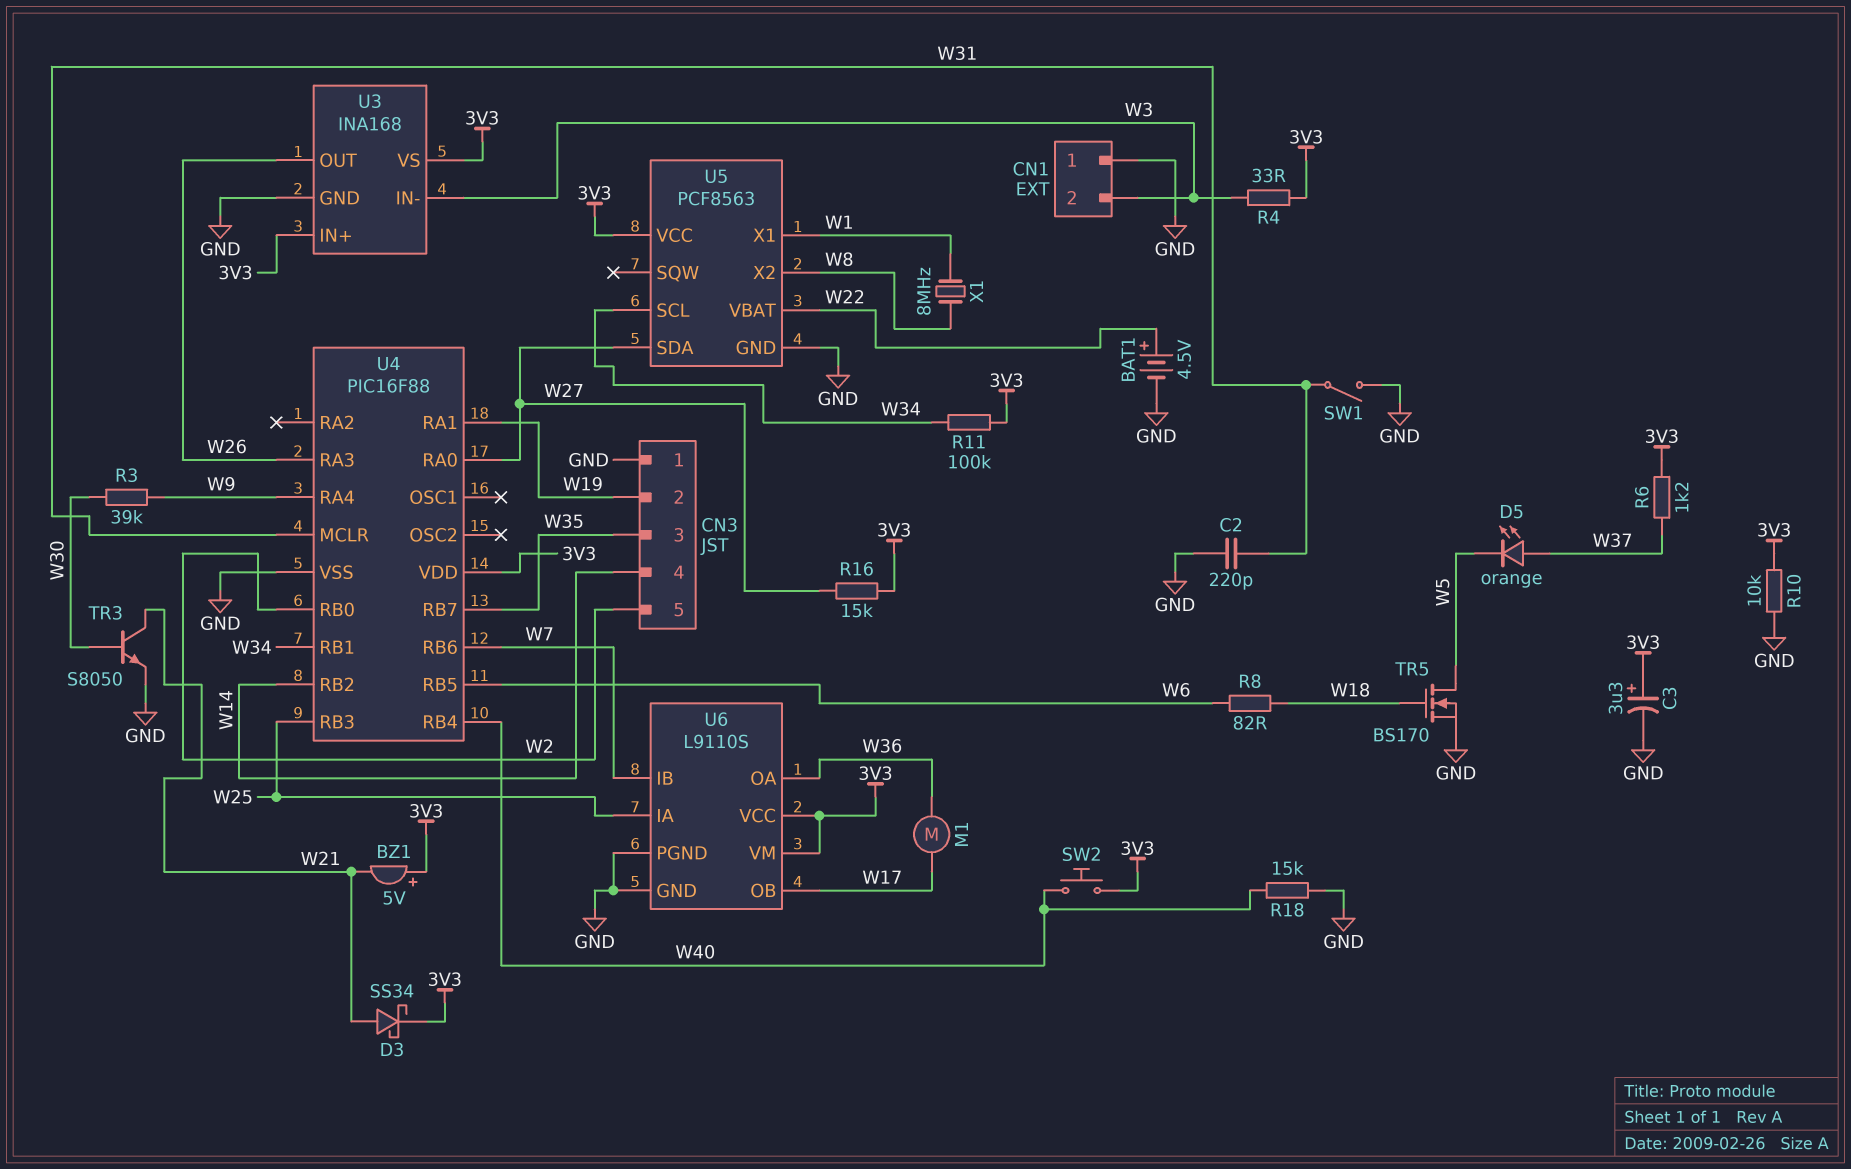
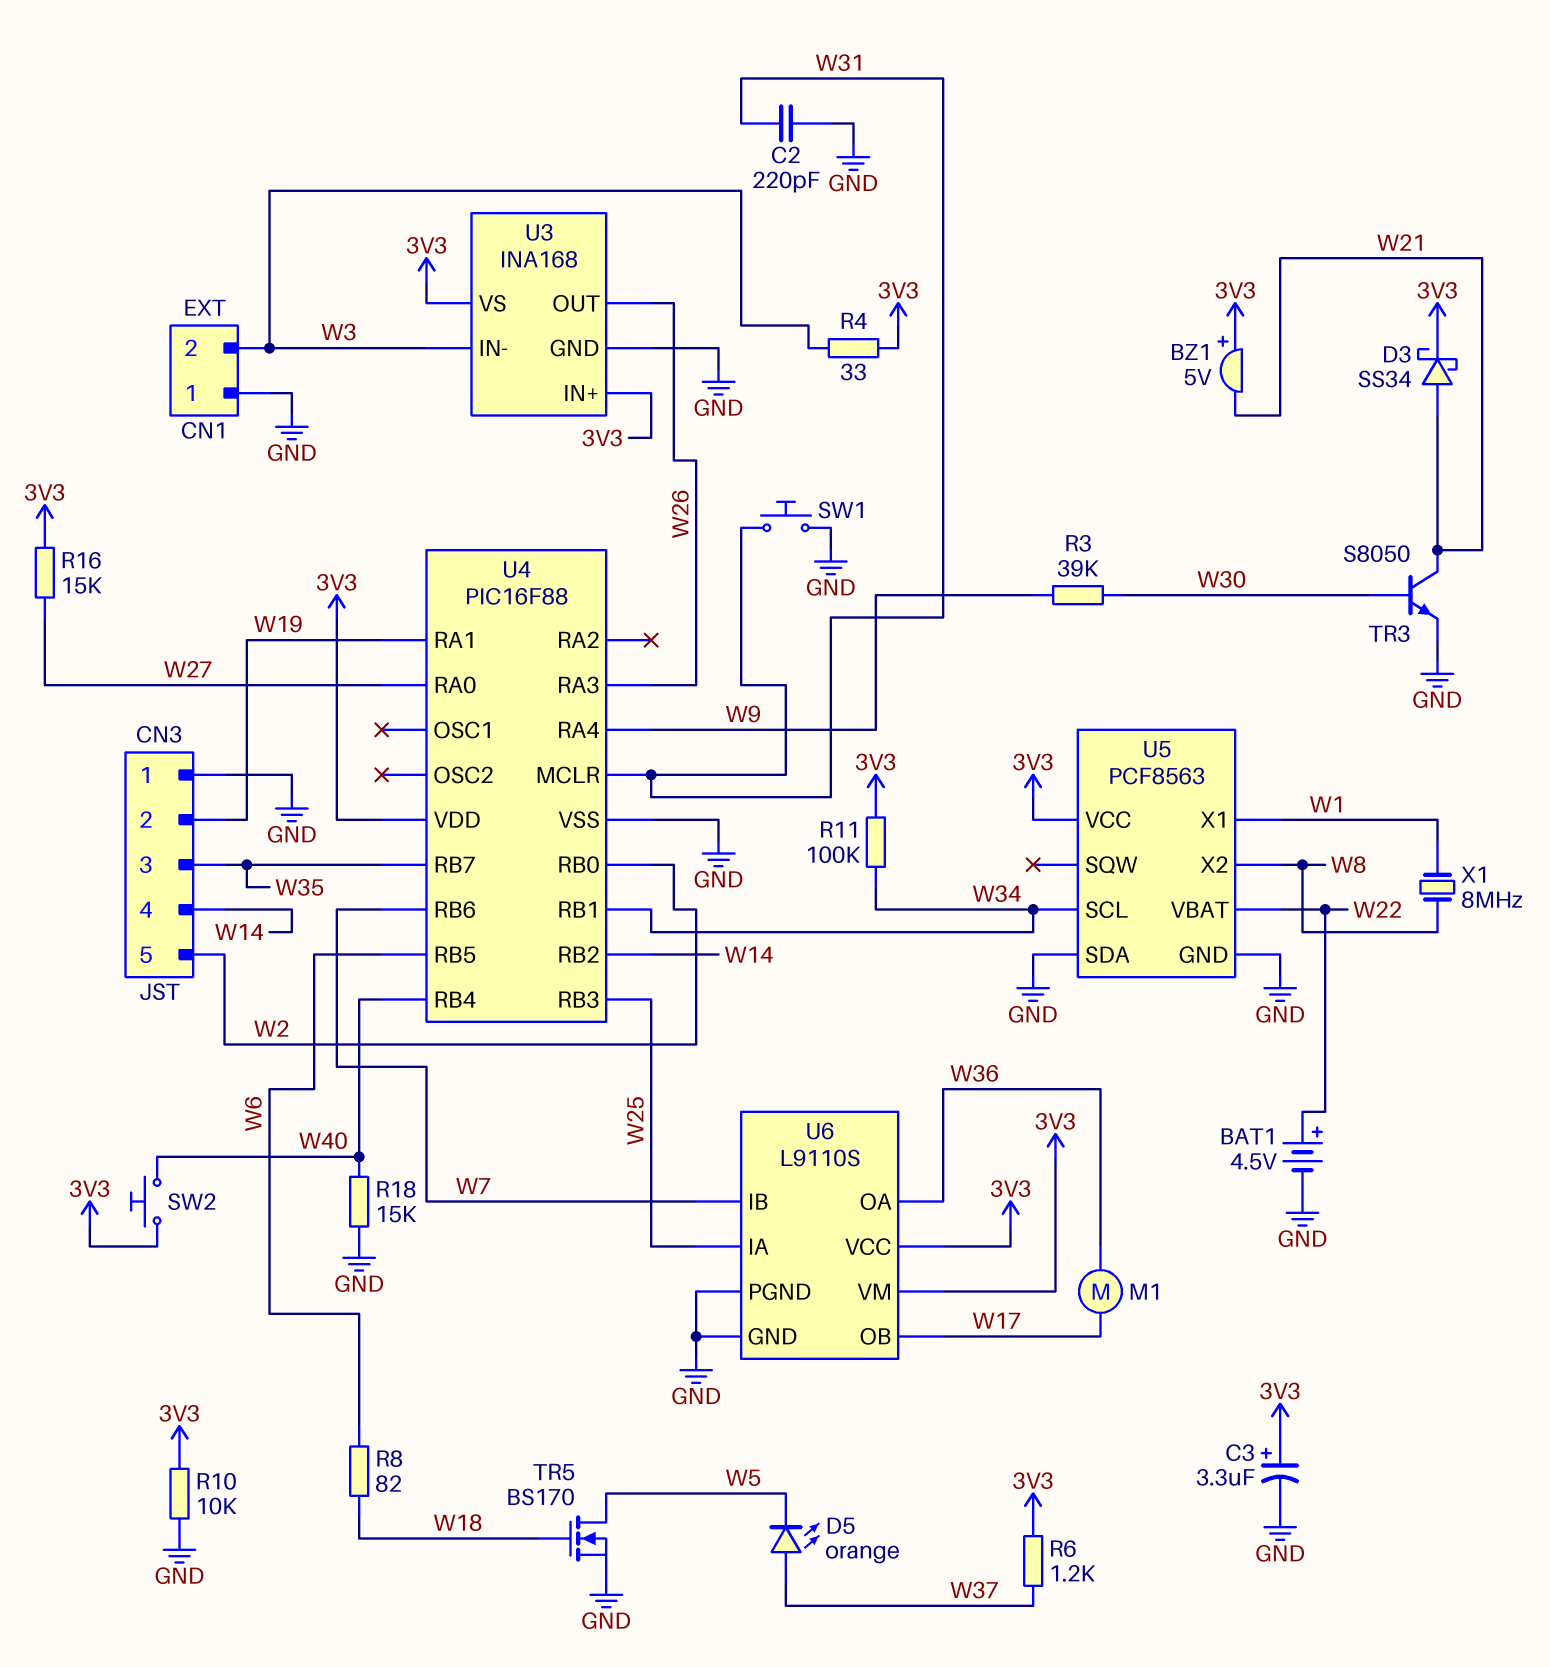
SW1: switch (GND, W31) -> button (GND, W31)
U5 pin SDA: W27 -> GND

